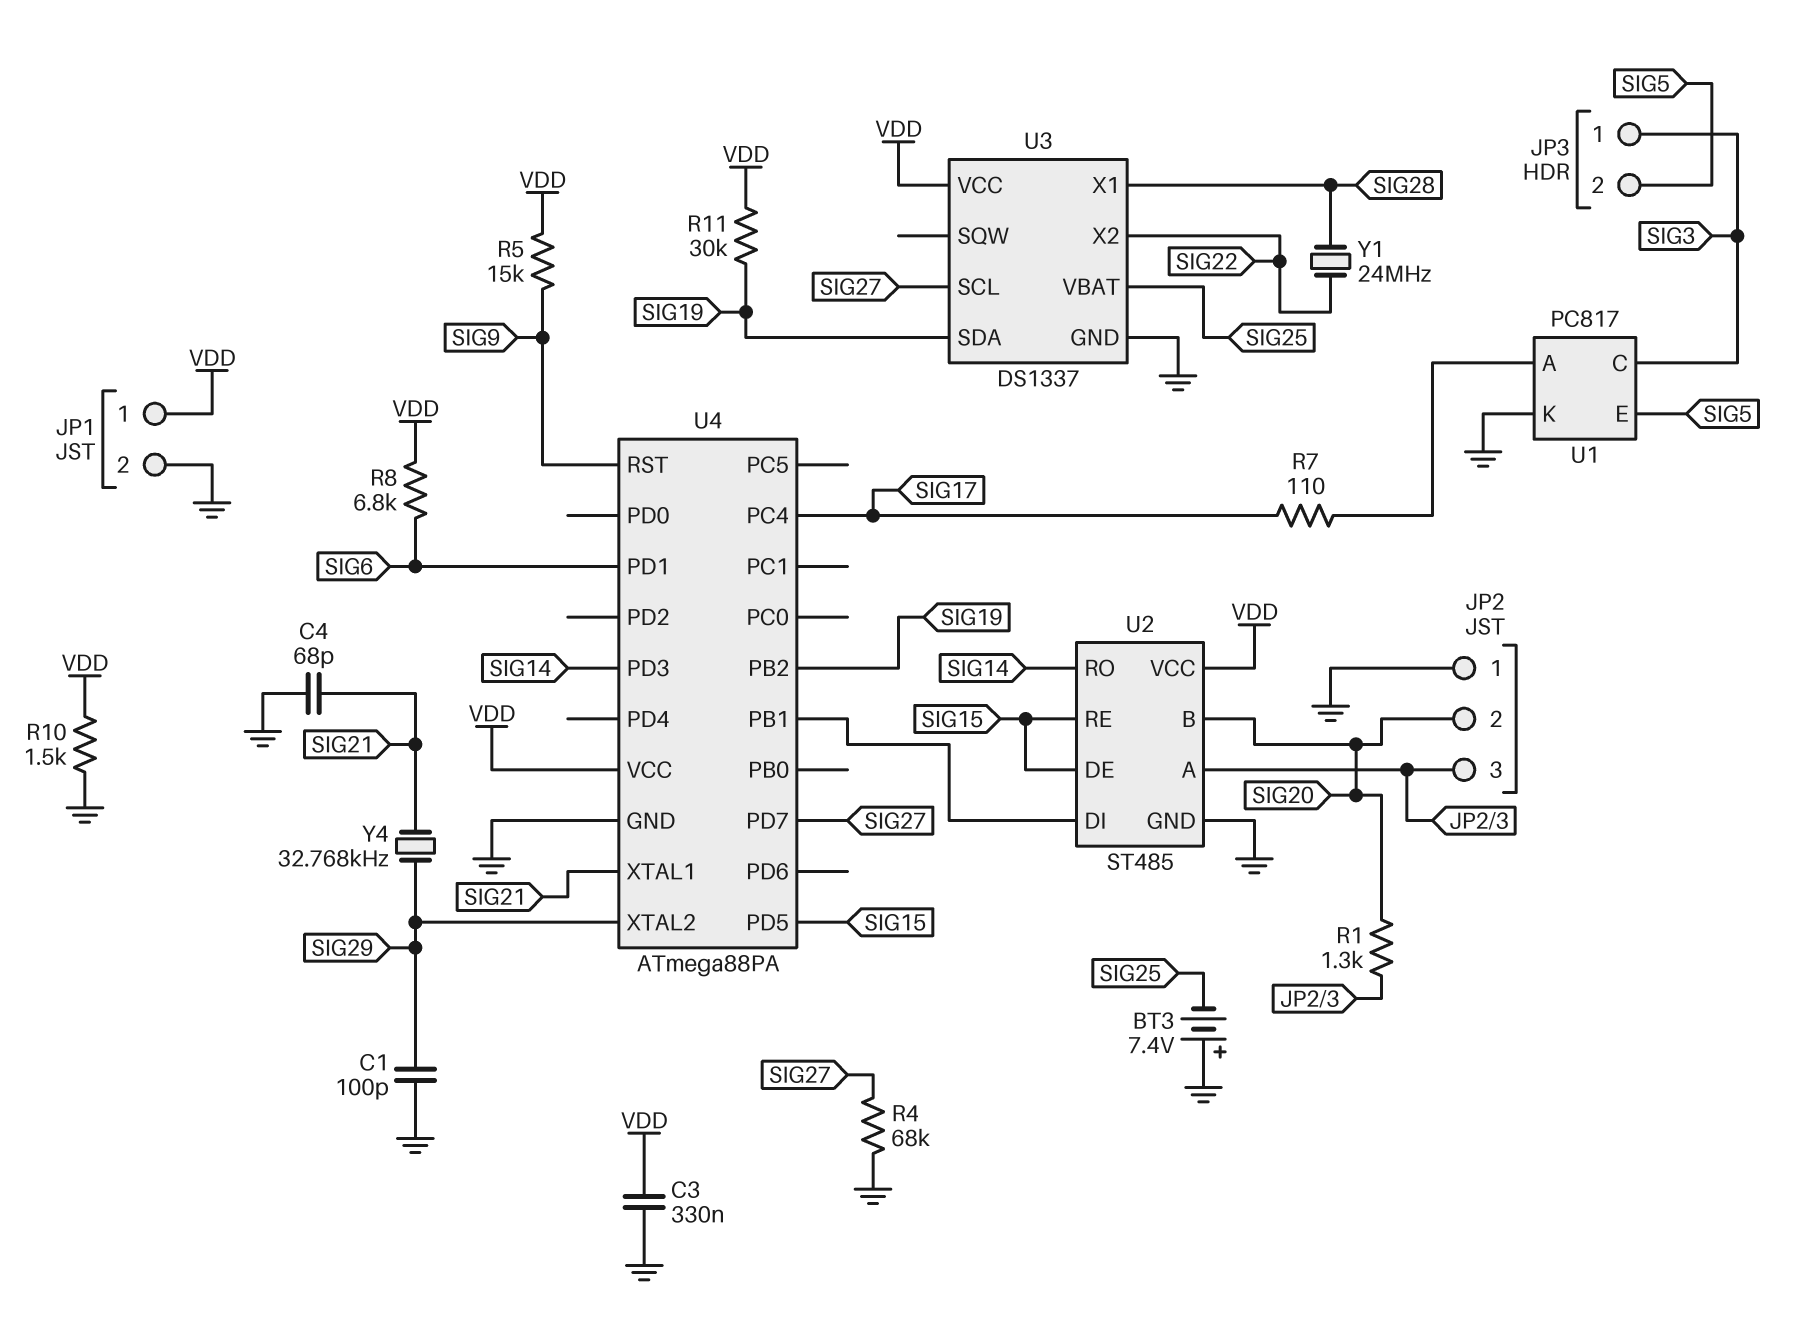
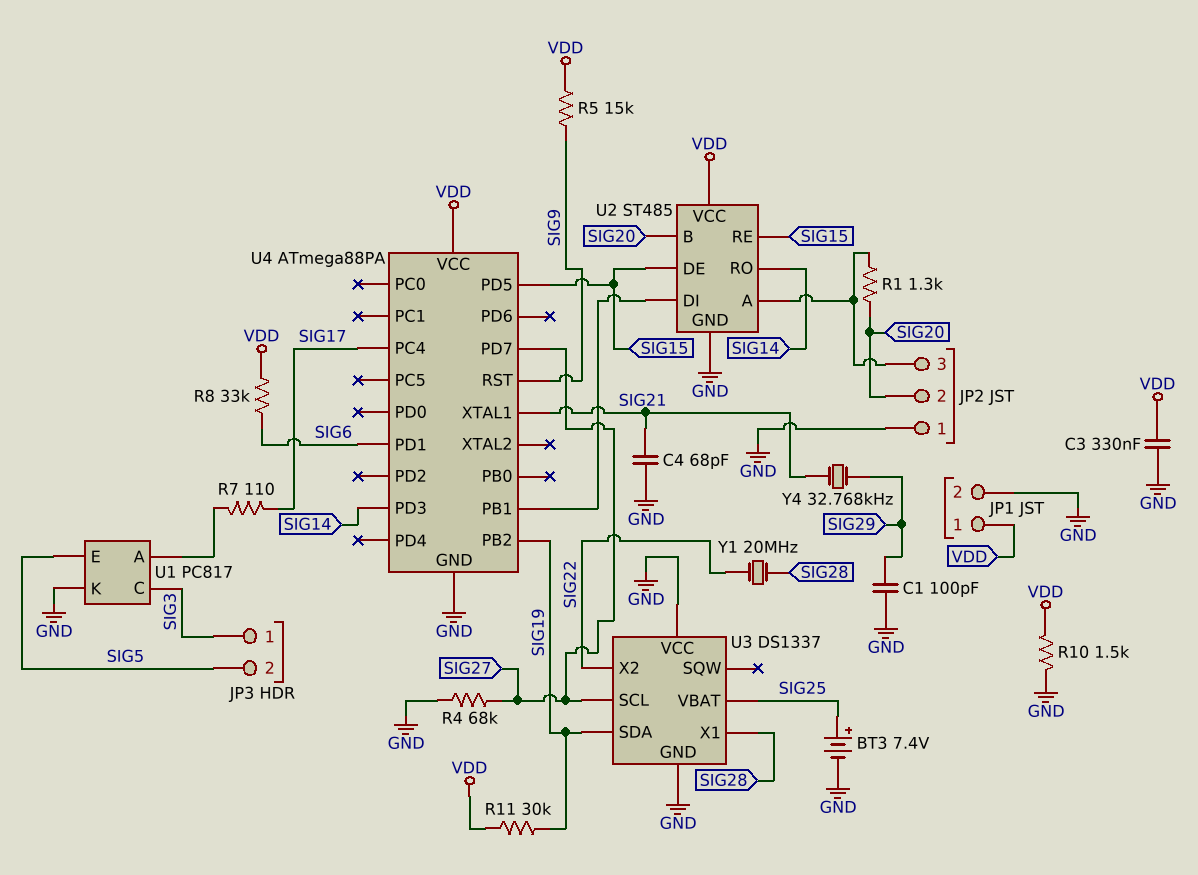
BT3: 7.4V (plus GND, minus SIG25) -> 7.4V (plus SIG25, minus GND)
R8: 6.8k (SIG6, VDD) -> 33k (SIG6, VDD)
U3 pin VCC: VDD -> GND
U4 pin XTAL2: SIG29 -> none
Y1: 24MHz (SIG22, SIG28) -> 20MHz (SIG22, SIG28)

